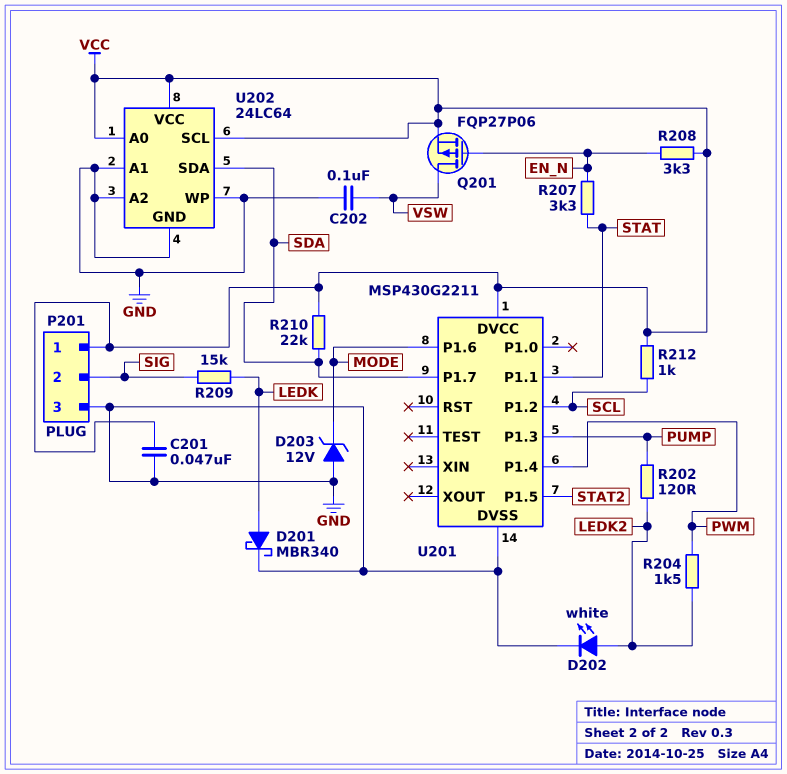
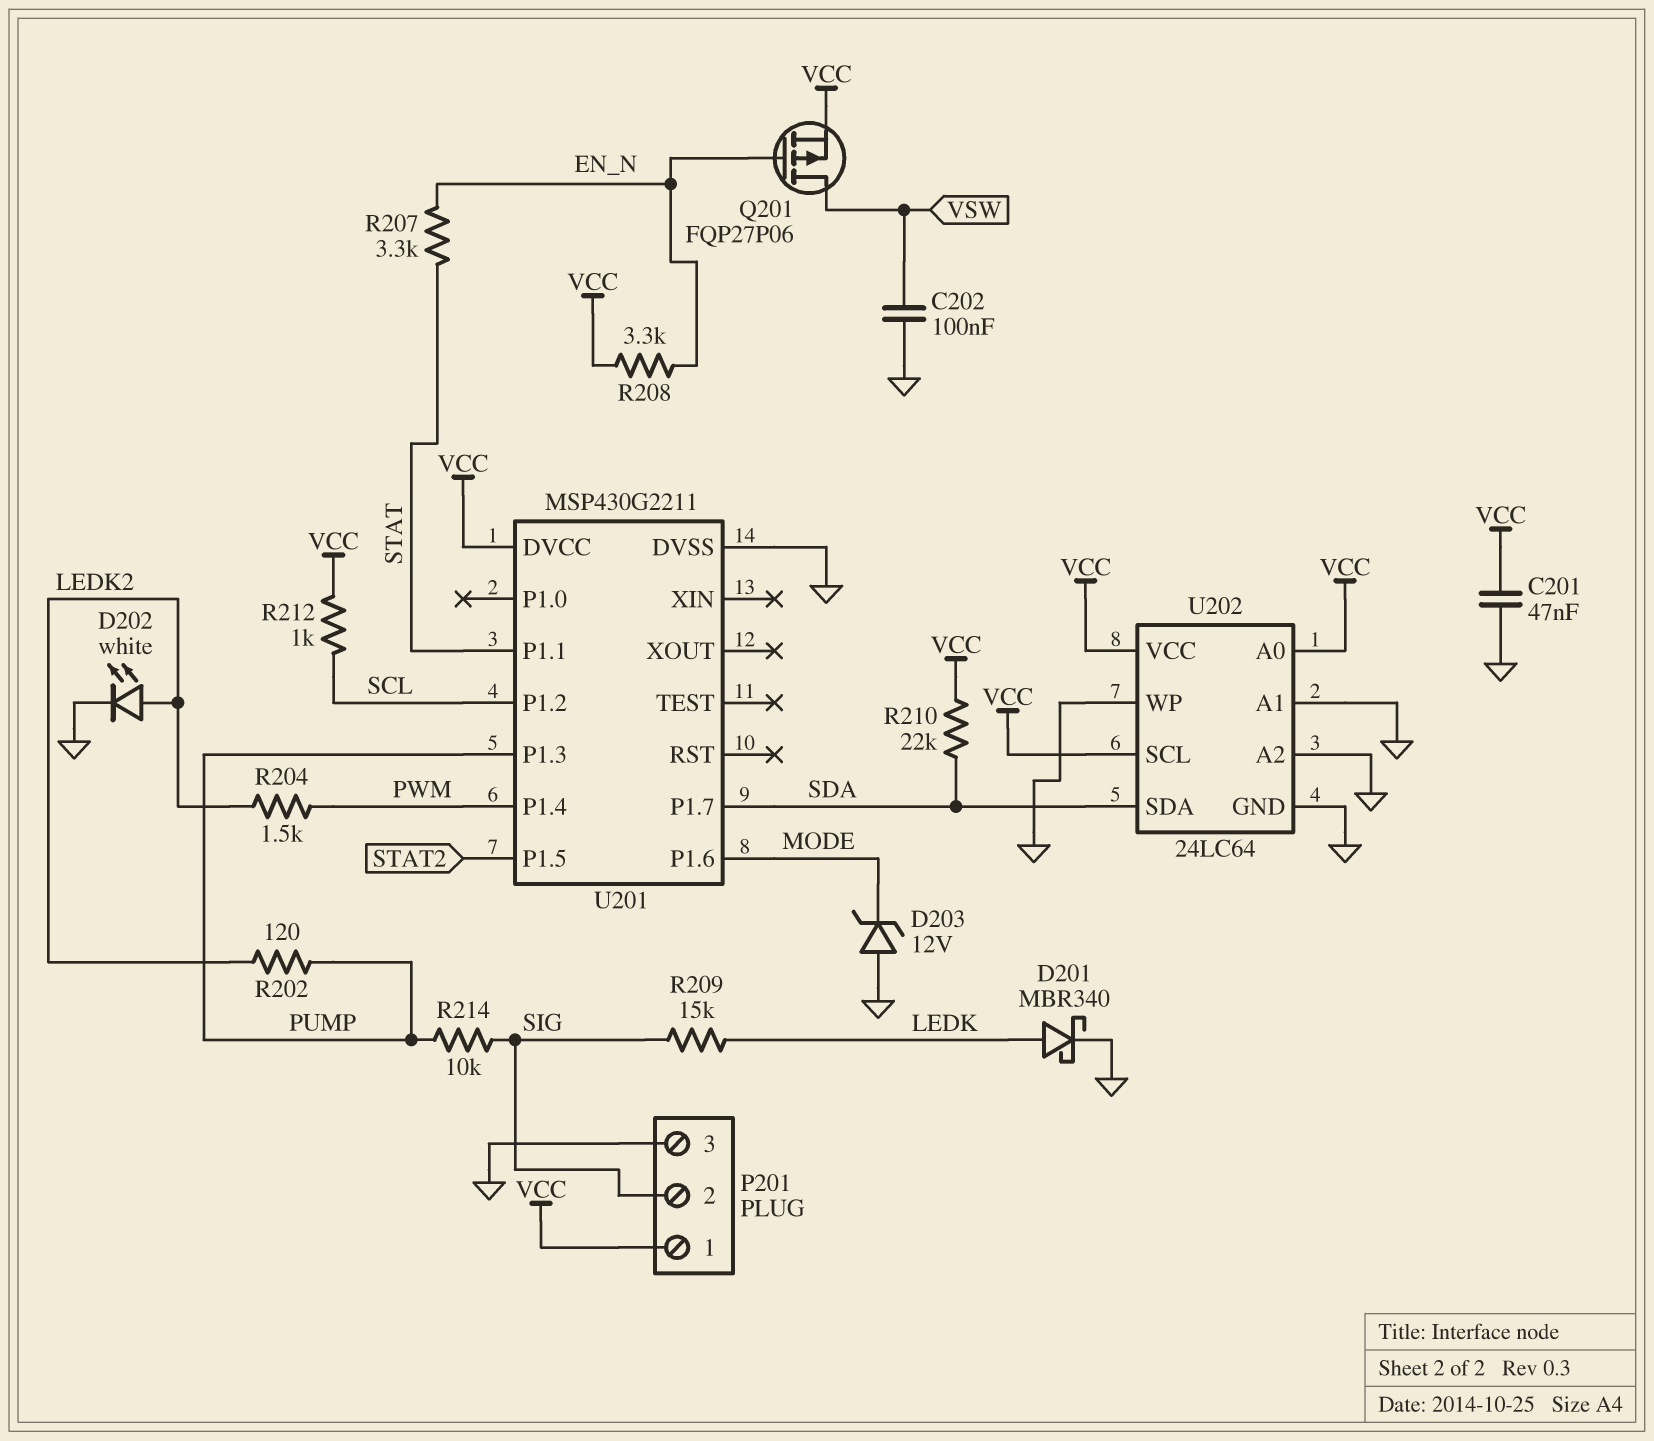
R214: none -> 10k (PUMP, SIG)

